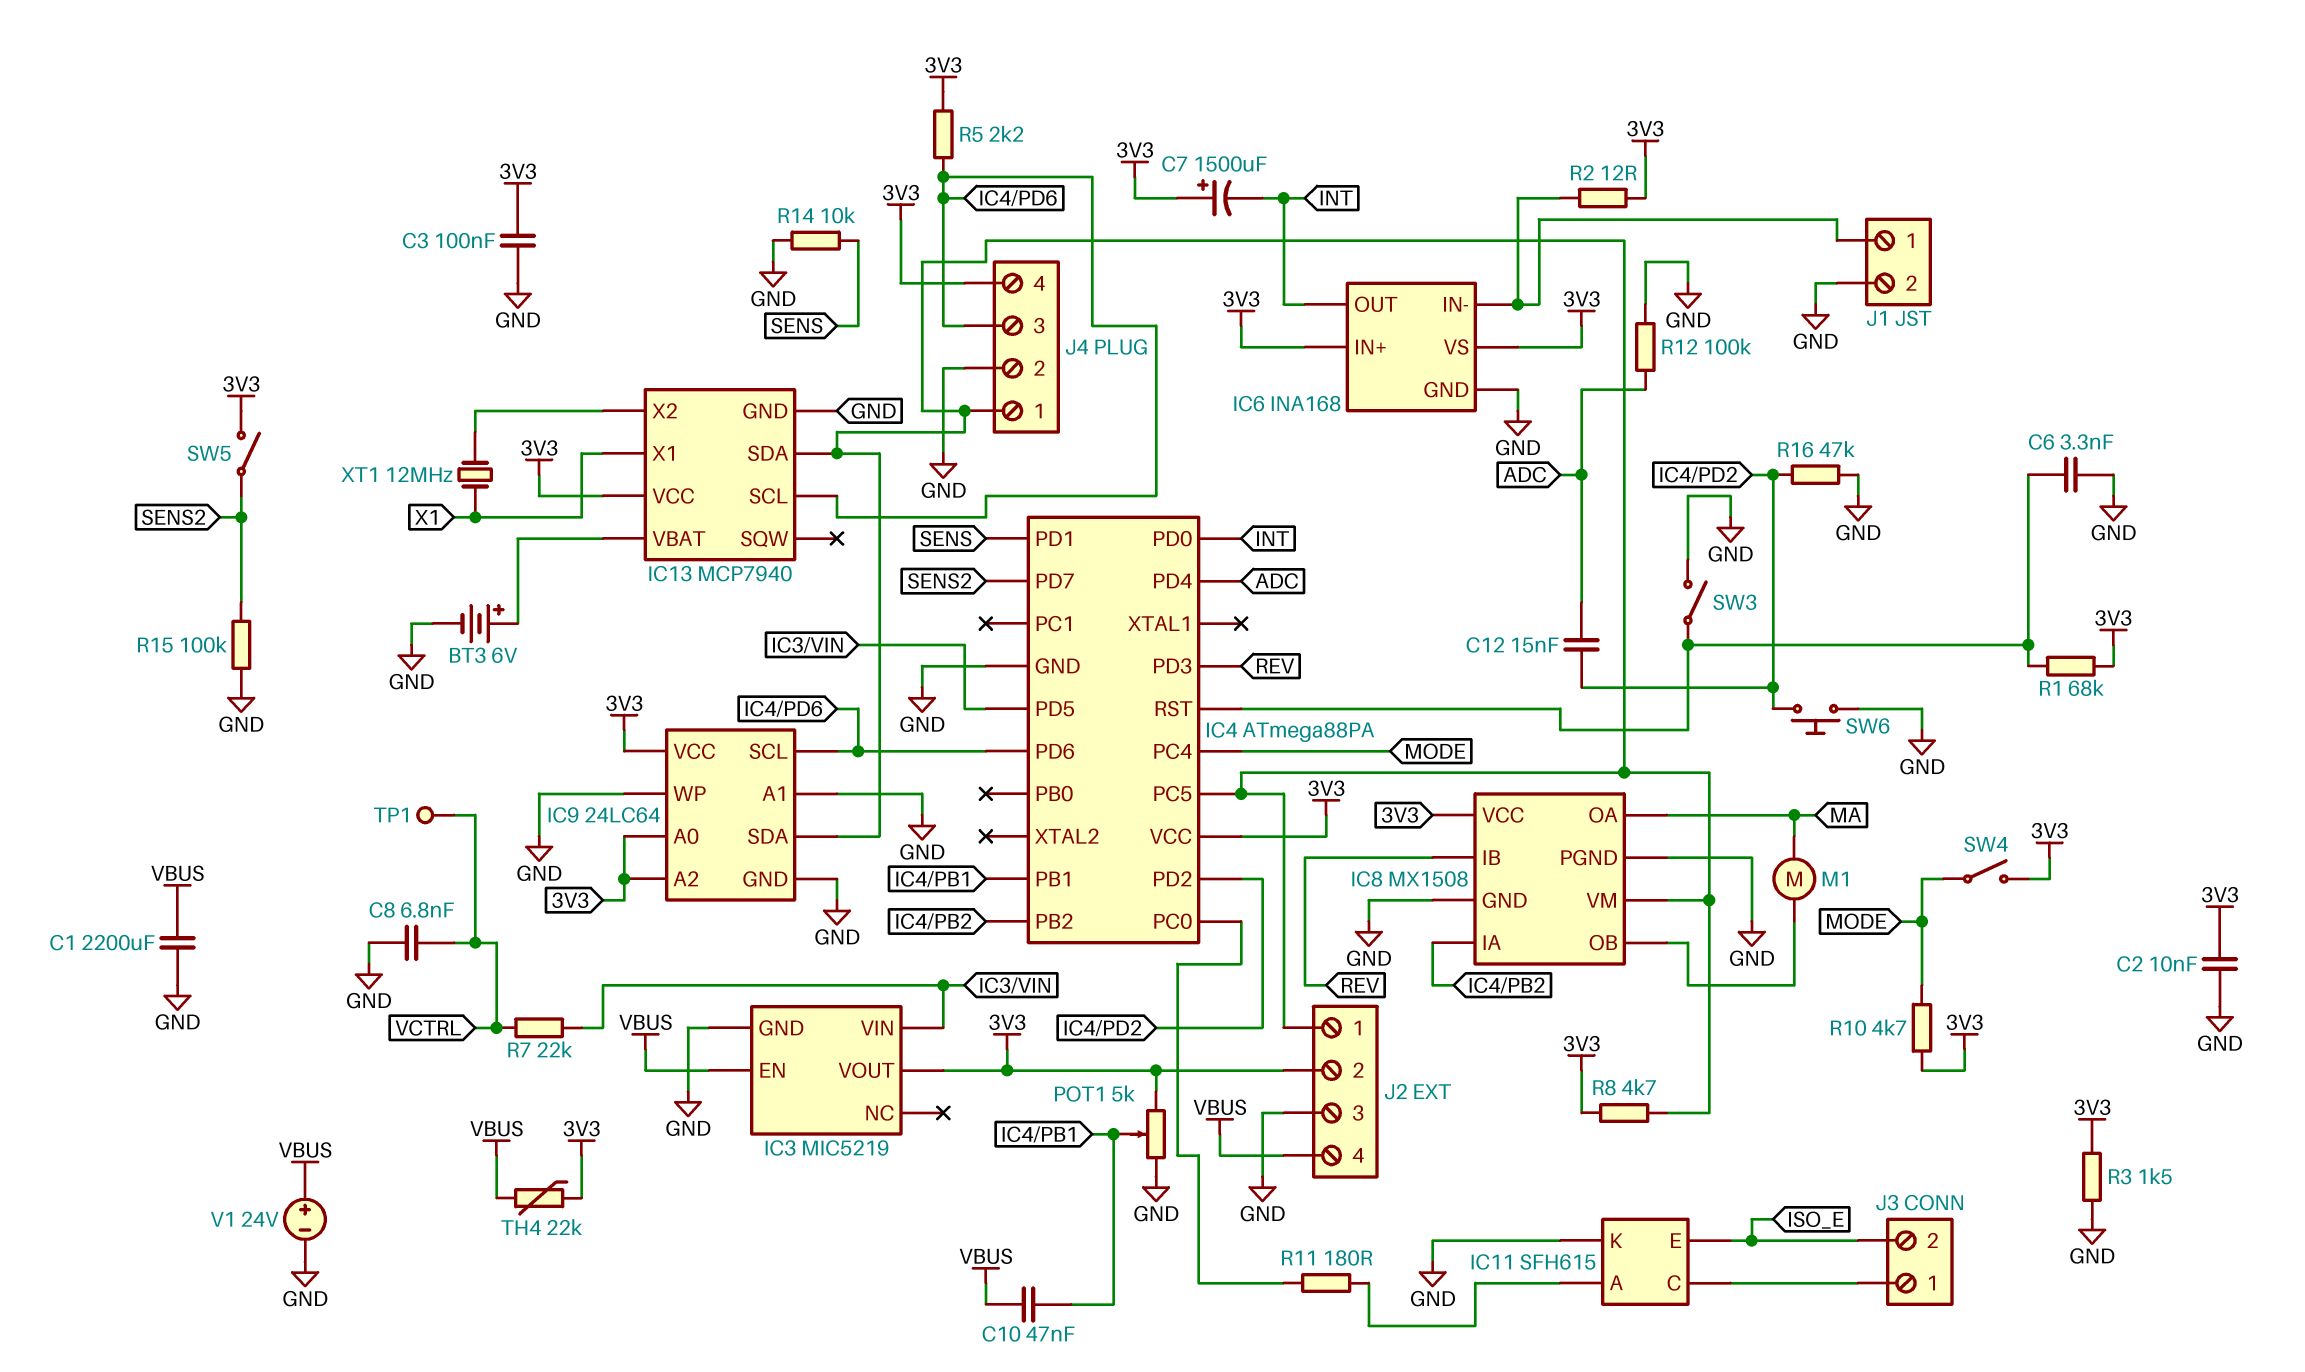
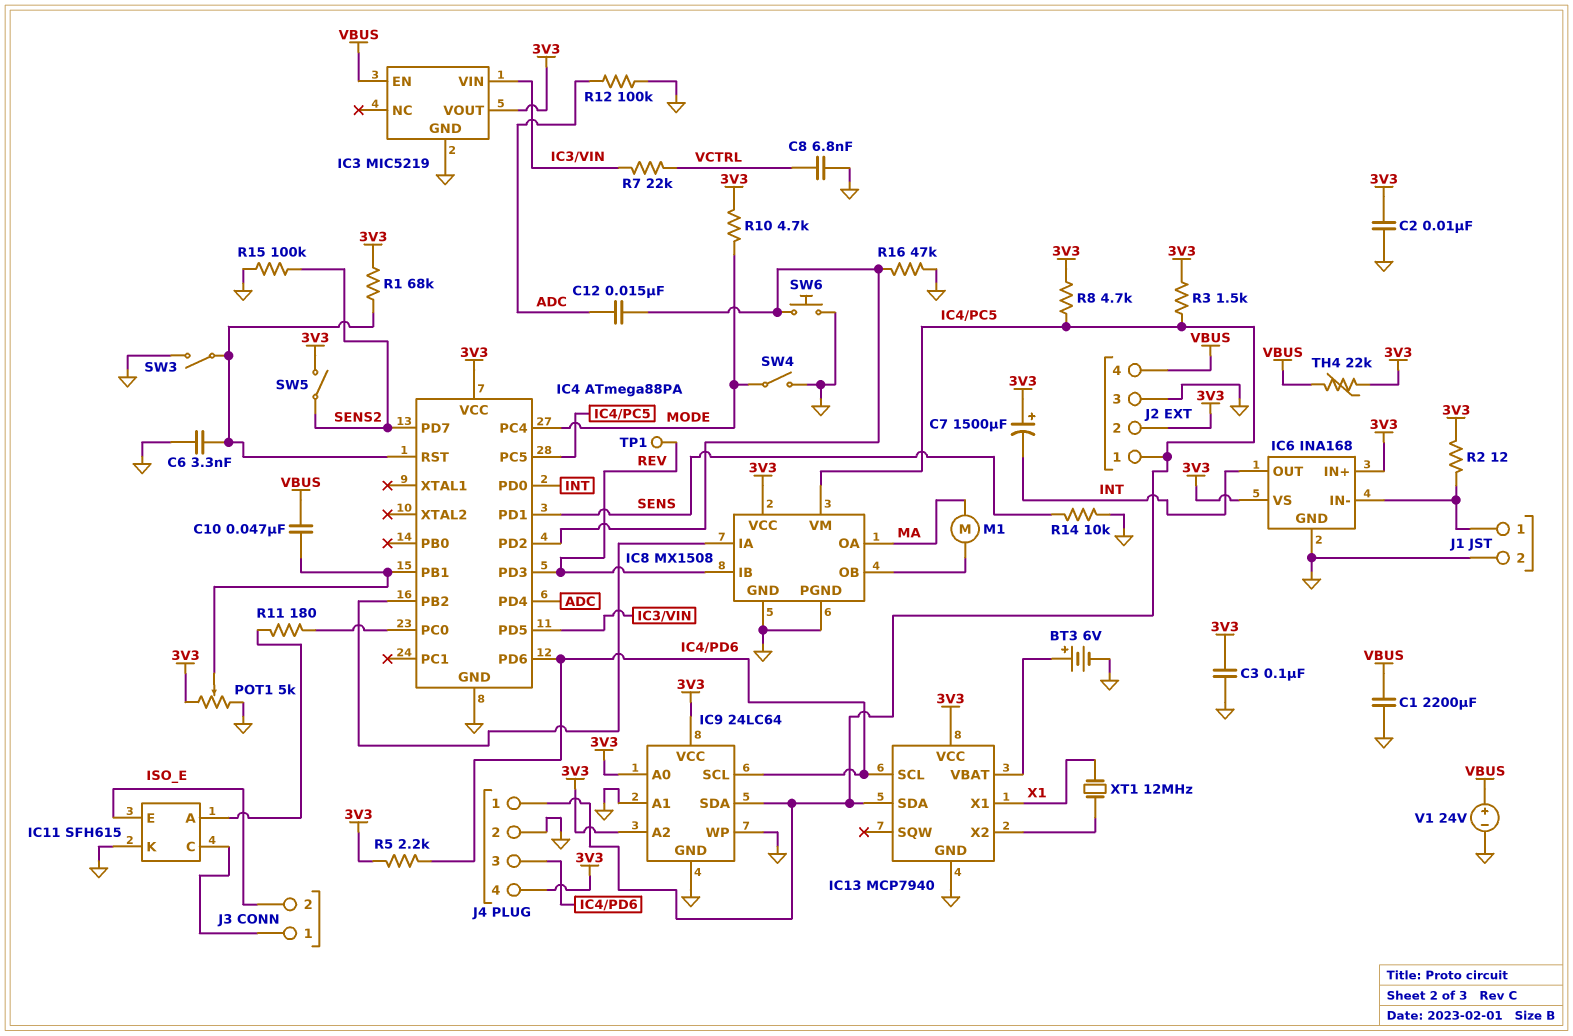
R3: 1.5k (3V3, GND) -> 1.5k (3V3, IC4/PC5)
SW4: switch (3V3, MODE) -> switch (GND, MODE)
TP1: test point (VCTRL) -> test point (REV)

